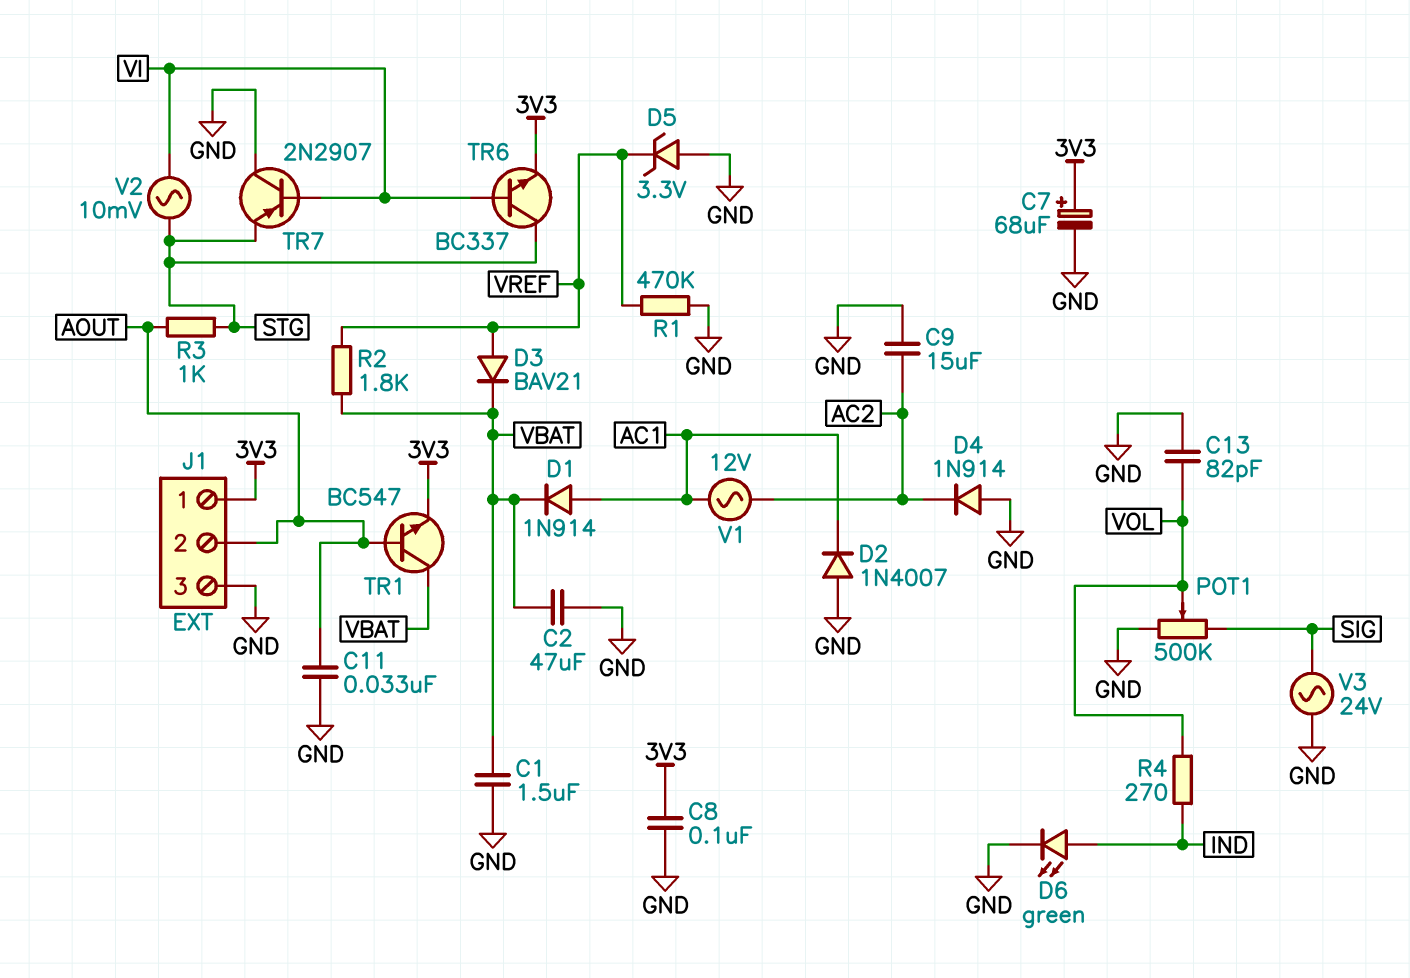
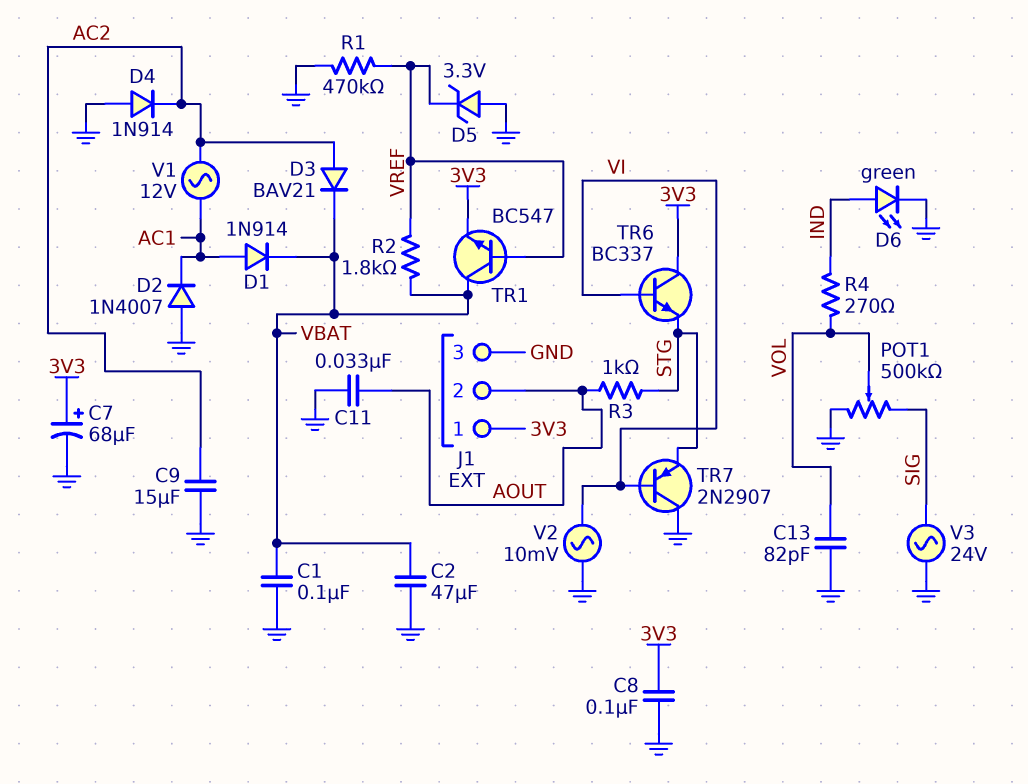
C1: 1.5uF (GND, VBAT) -> 100nF (GND, VBAT)
D3: diode BAV21 (A VREF, K VBAT) -> diode BAV21 (A AC2, K VBAT)
TR1: NPN BC547 (B AOUT, C VBAT, E 3V3) -> NPN BC547 (B VREF, C VBAT, E 3V3)
TR6: NPN BC337 (B VI, C STG, E 3V3) -> NPN BC337 (B VI, C 3V3, E STG)
V2: AC 10mV (STG, VI) -> AC 10mV (GND, VI)

